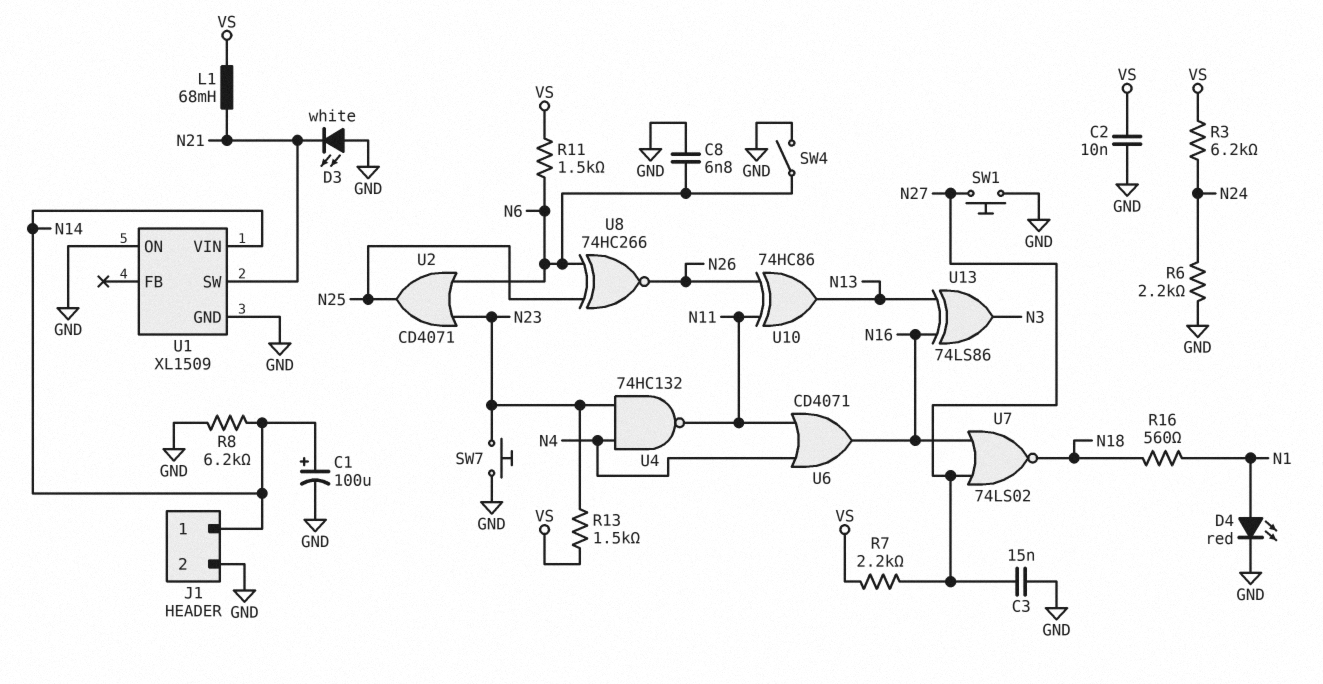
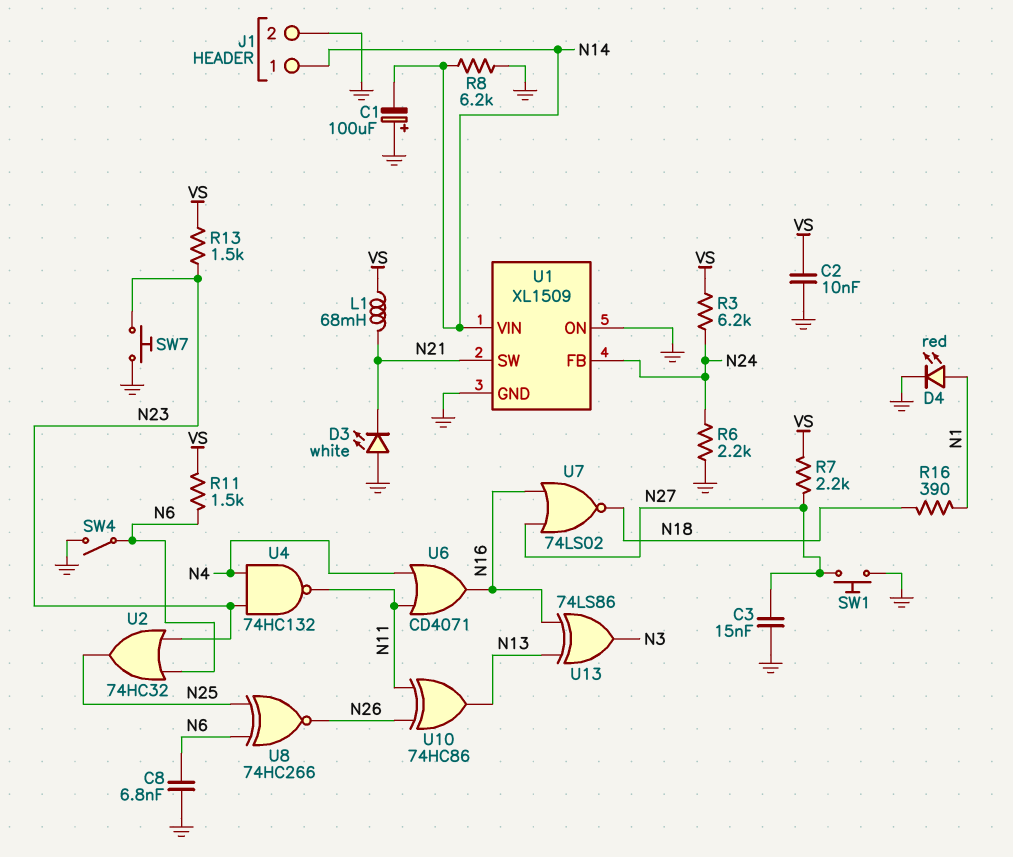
C1: 100uF (plus N14, minus GND) -> 100uF (plus GND, minus N14)
R16: 560 (N1, N18) -> 390 (N1, N18)
U1 pin FB: none -> N24
U2: OR CD4071 (in N6, in N23, out N25) -> OR 74HC32 (in N6, in N23, out N25)

